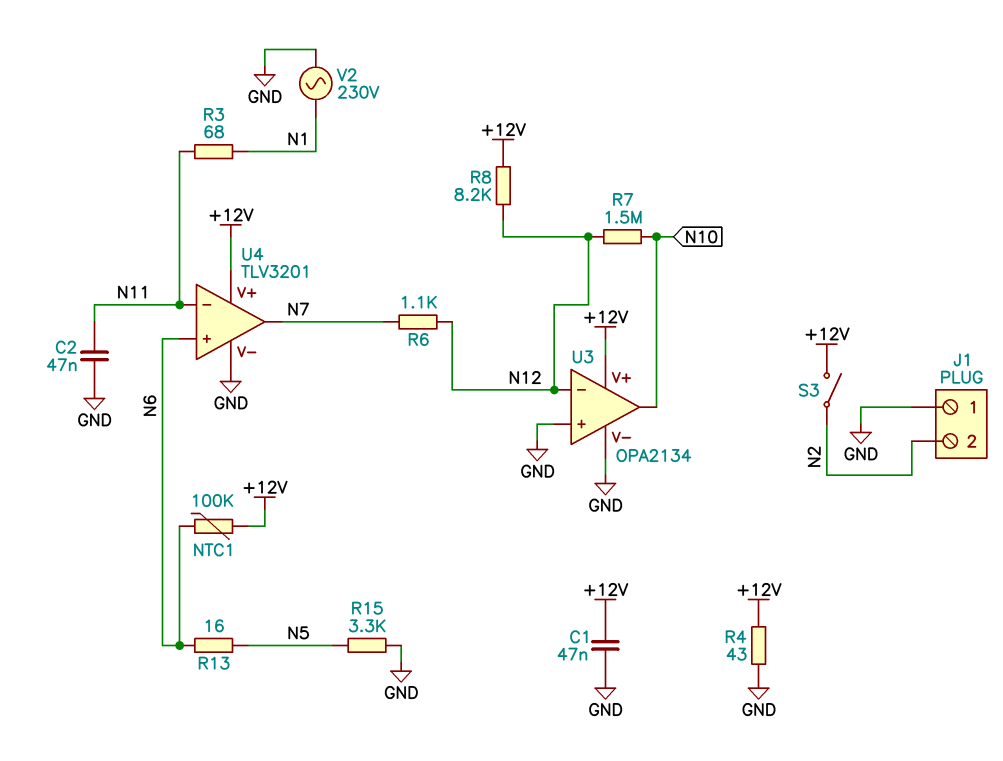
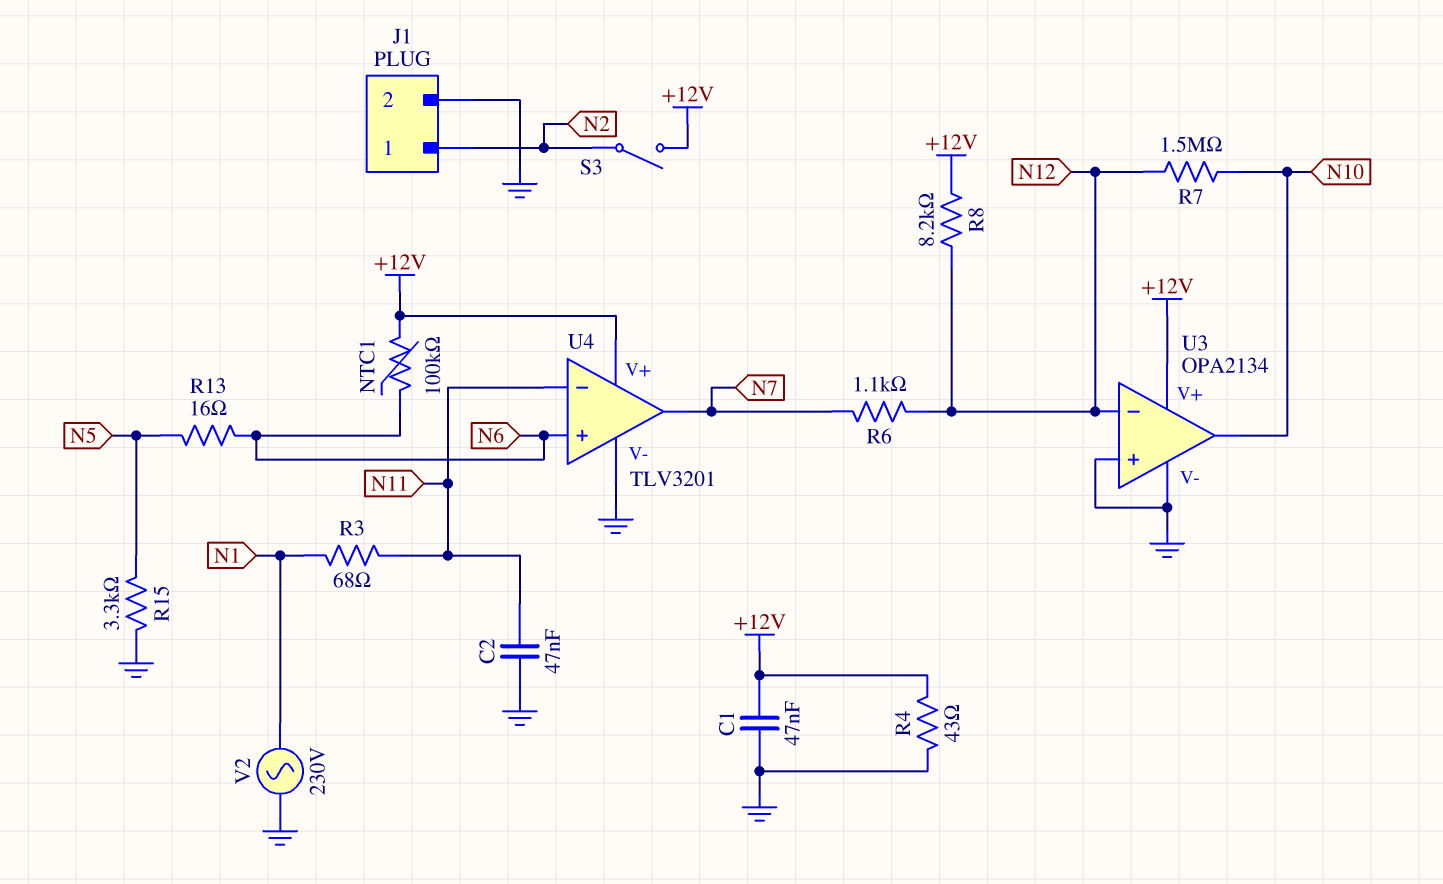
J1 pin 1: GND -> N2
J1 pin 2: N2 -> GND

